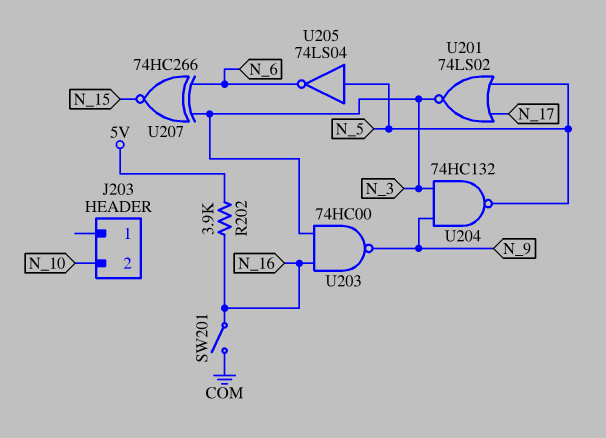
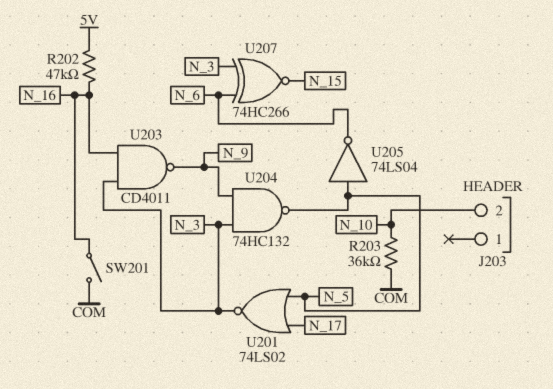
R202: 3.9k (5V, N_16) -> 47k (5V, N_16)
R203: none -> 36k (COM, N_10)
U203: NAND 74HC00 (in N_3, in N_16, out N_9) -> NAND CD4011 (in N_3, in N_16, out N_9)

